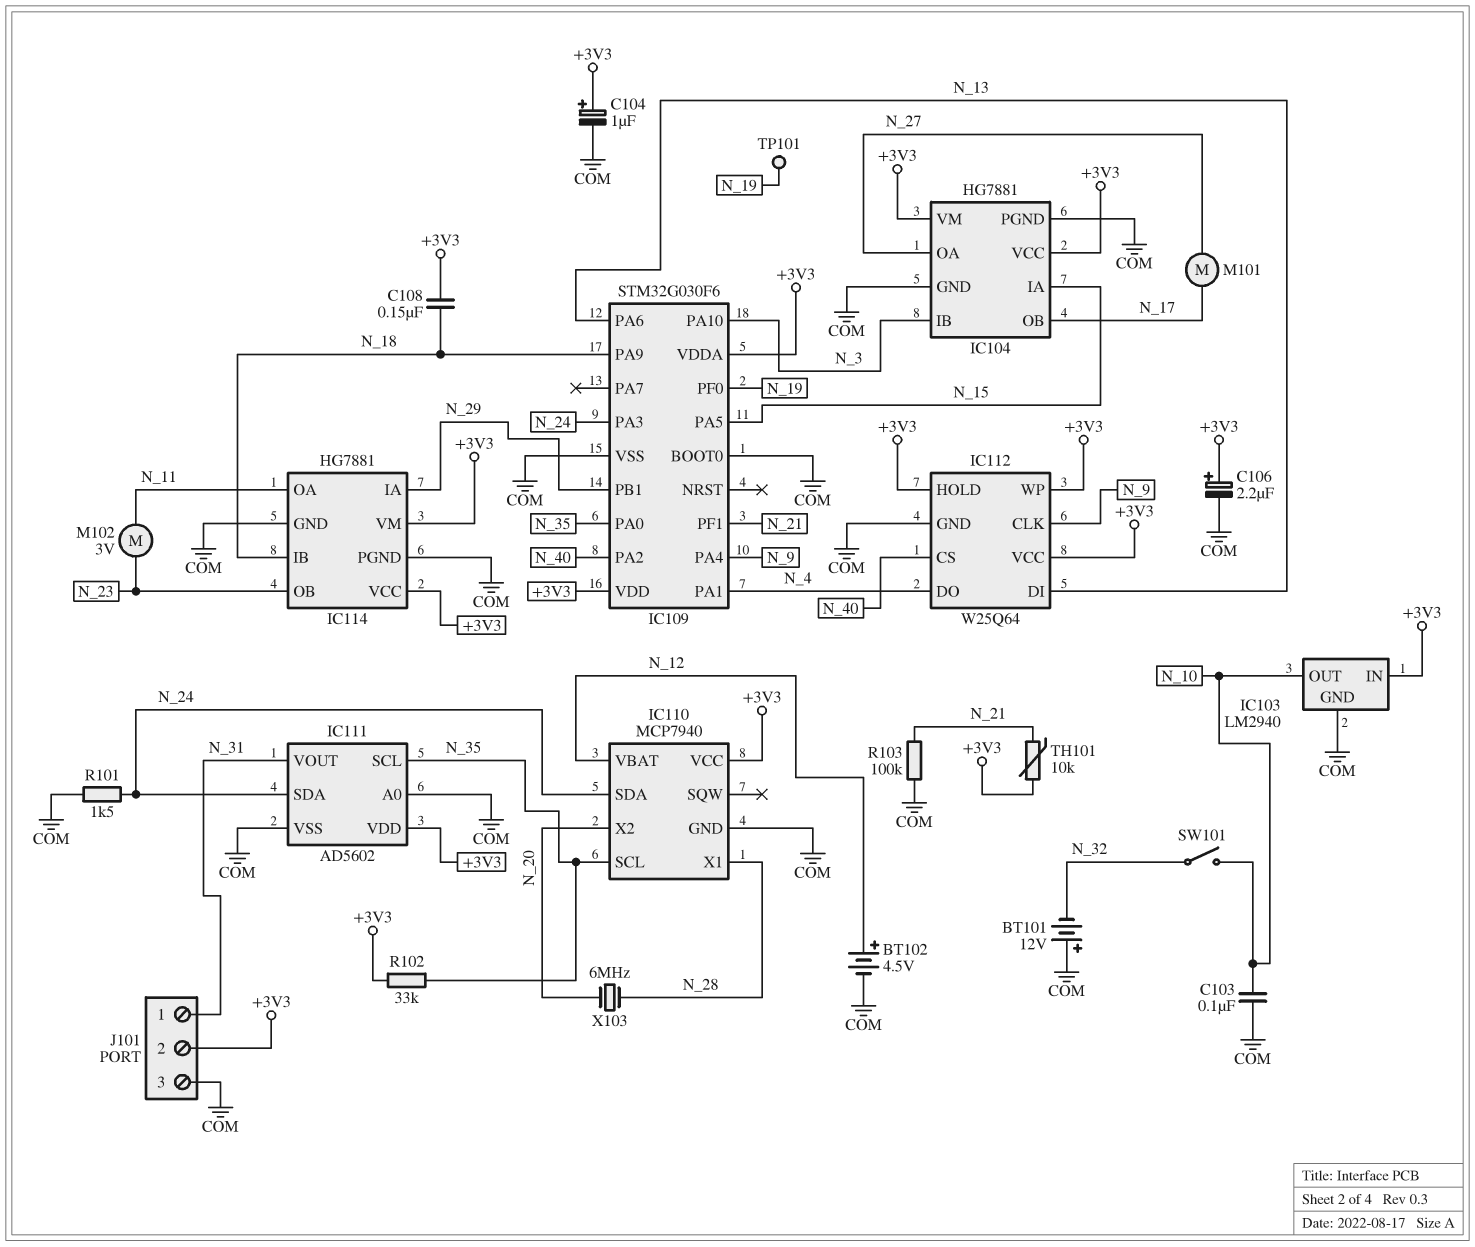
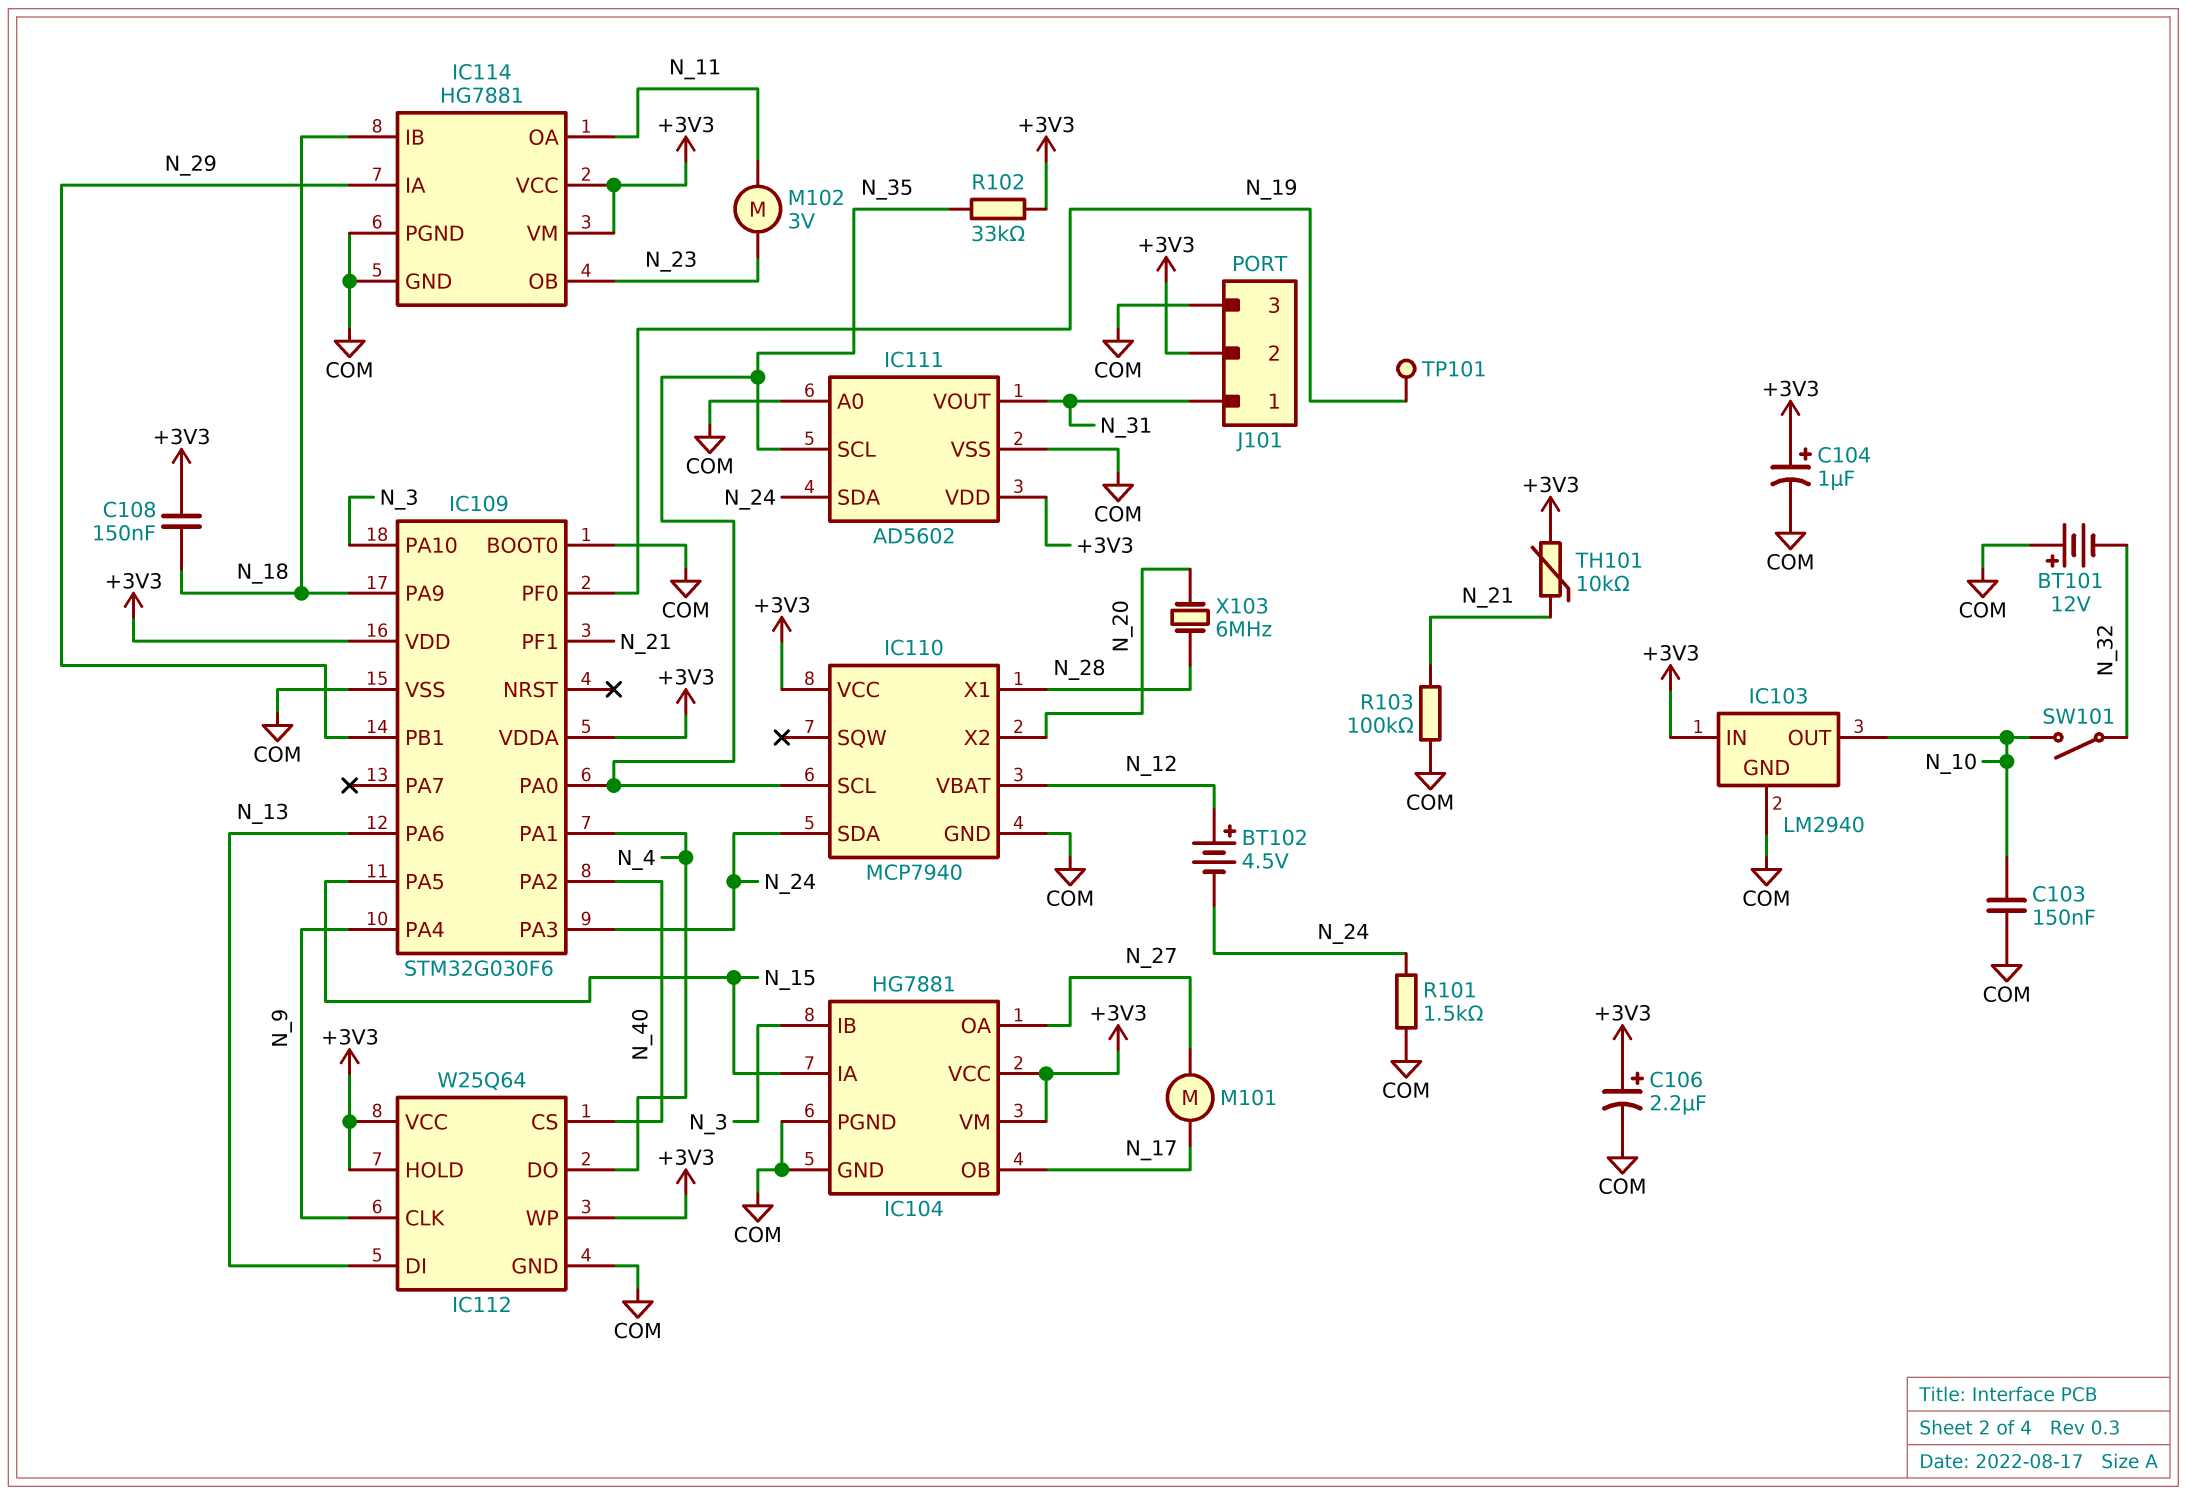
BT102: 4.5V (plus N_12, minus COM) -> 4.5V (plus N_12, minus N_24)
C103: 100nF (COM, N_10) -> 150nF (COM, N_10)

